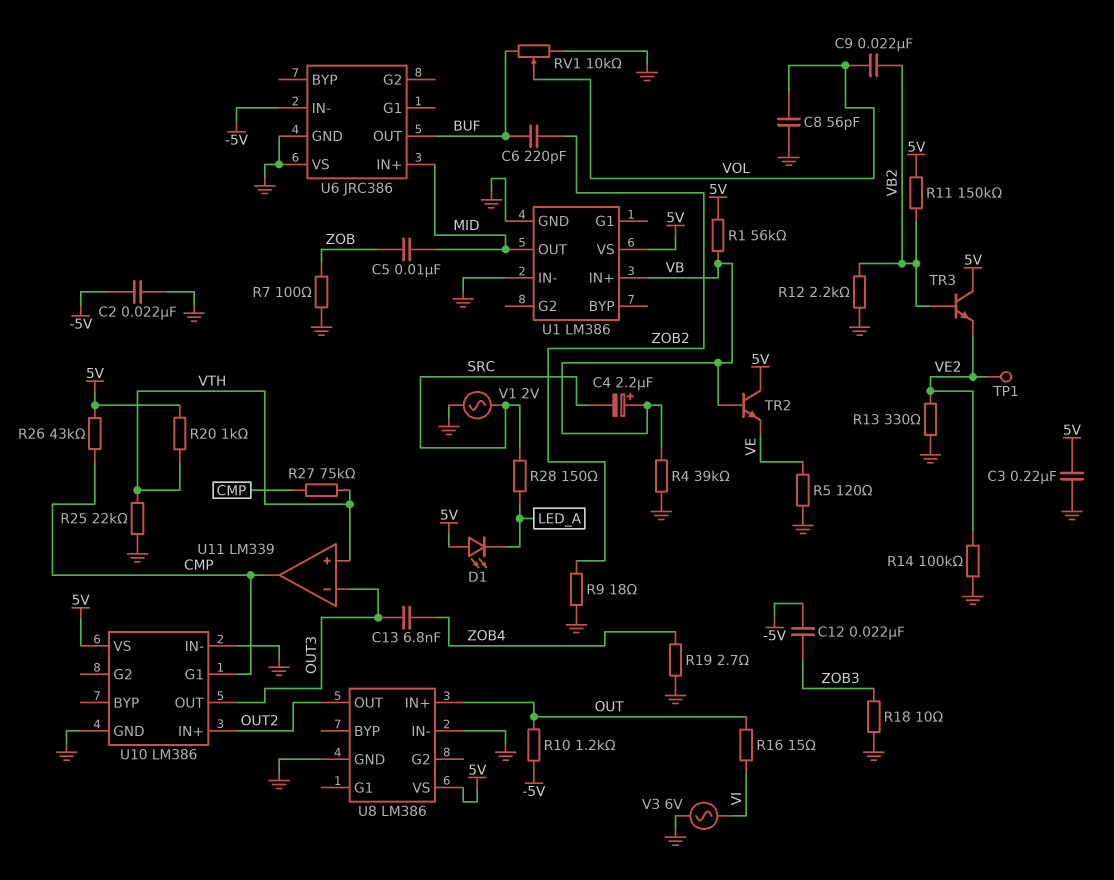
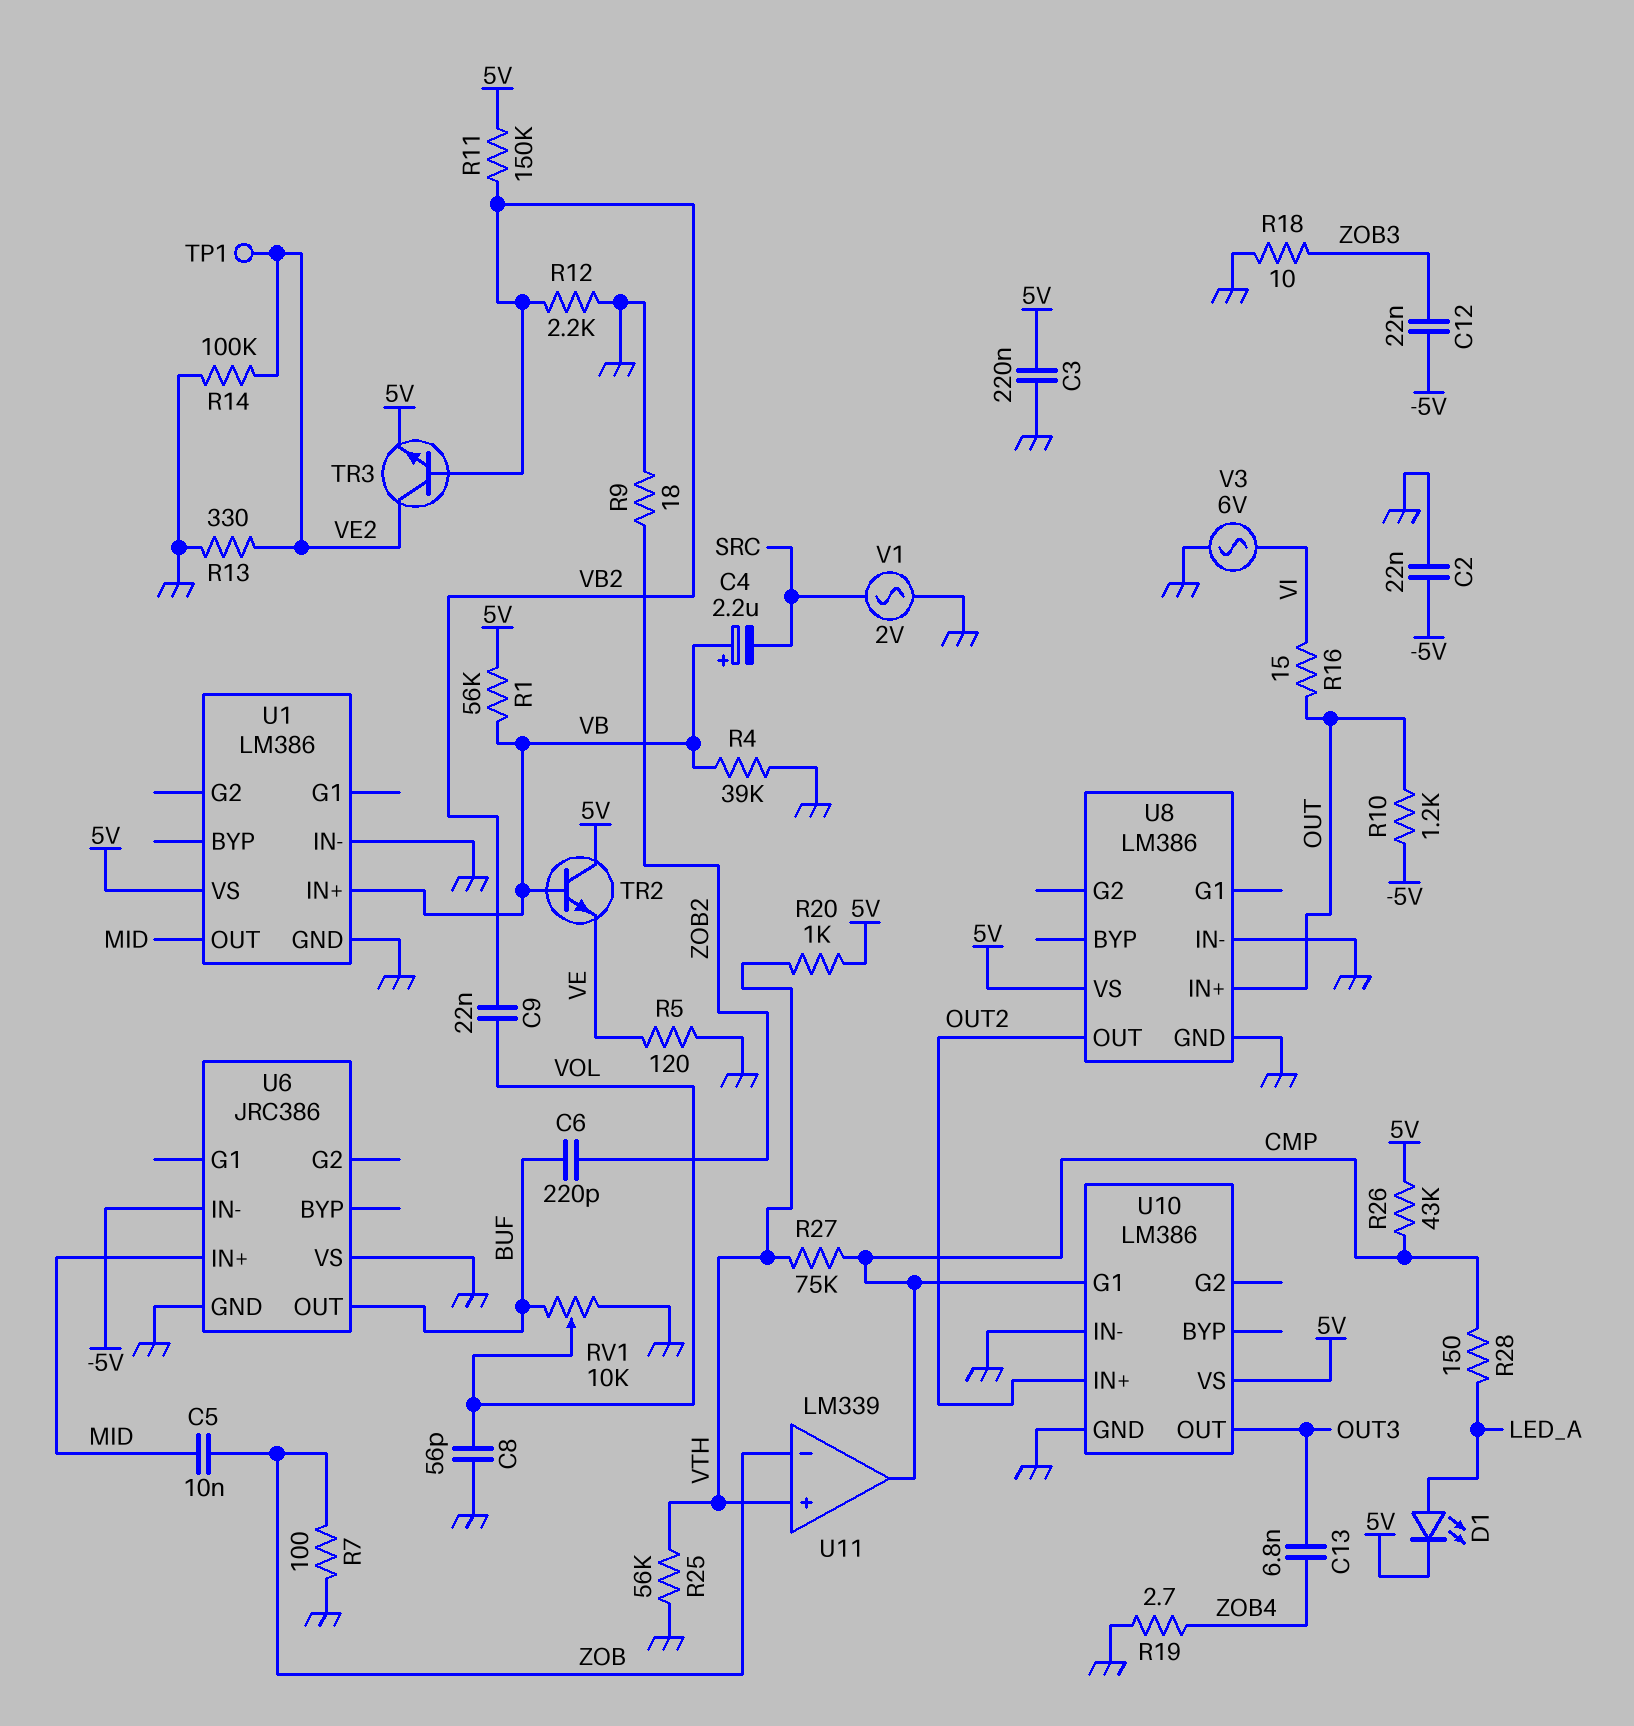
D1: LED (A 5V, K LED_A) -> LED (A LED_A, K 5V)
R25: 22k (GND, VTH) -> 56k (GND, VTH)
R28: 150 (LED_A, SRC) -> 150 (CMP, LED_A)
TR3: NPN (B VB2, C 5V, E VE2) -> NPN (B VB2, C VE2, E 5V)
U11 pin in-: OUT3 -> ZOB

